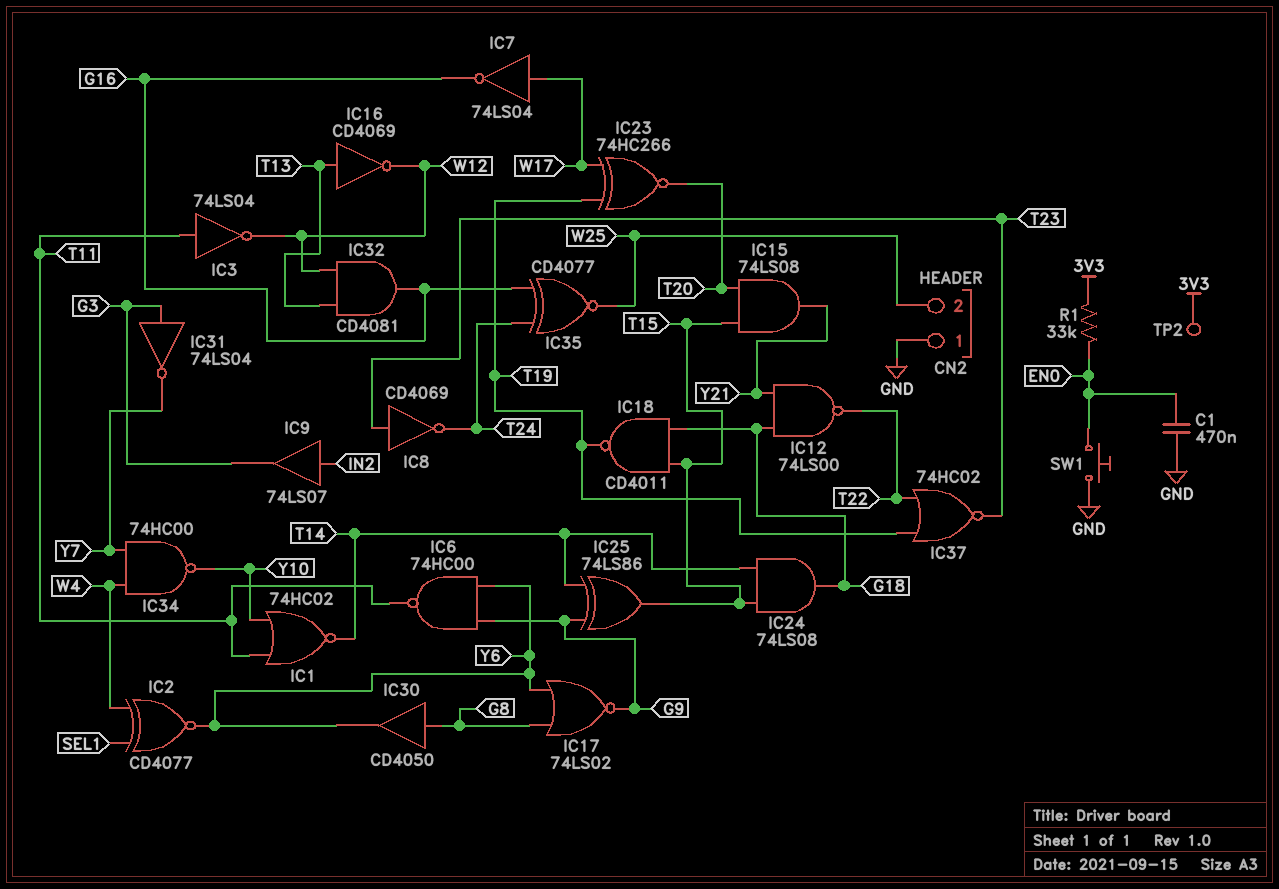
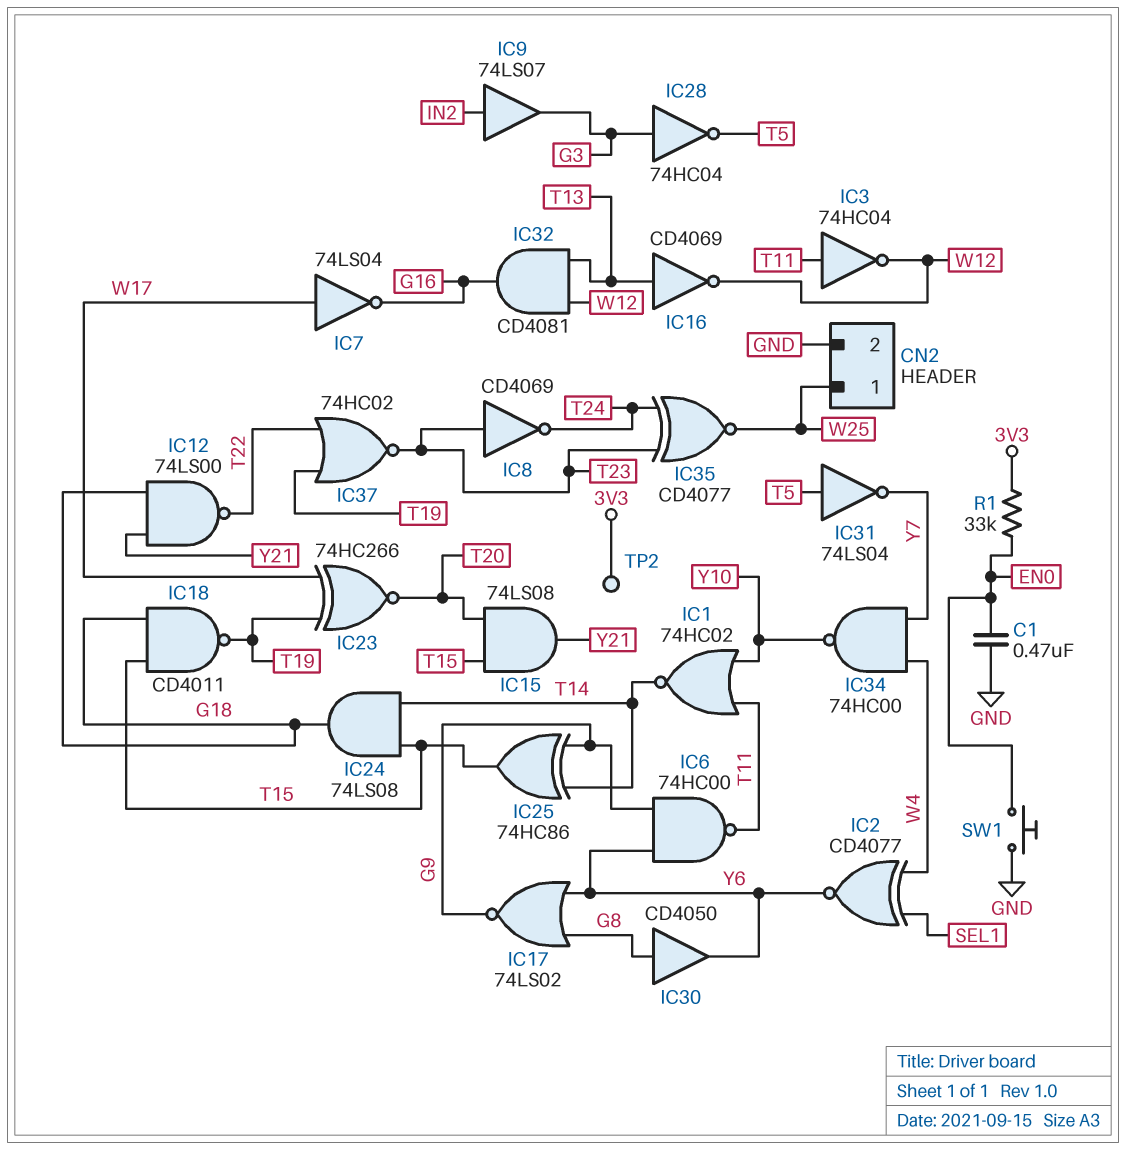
CN2 pin 1: GND -> W25
CN2 pin 2: W25 -> GND
IC3: NOT 74LS04 (in T11, out W12) -> NOT 74HC04 (in T11, out W12)
IC25: XOR 74LS86 (in G9, in T14, out T15) -> XOR 74HC86 (in G9, in T14, out T15)
IC28: none -> NOT 74HC04 (in G3, out T5)
IC31: NOT 74LS04 (in G3, out Y7) -> NOT 74LS04 (in T5, out Y7)
IC35: XNOR CD4077 (in G16, in T24, out W25) -> XNOR CD4077 (in T23, in T24, out W25)

